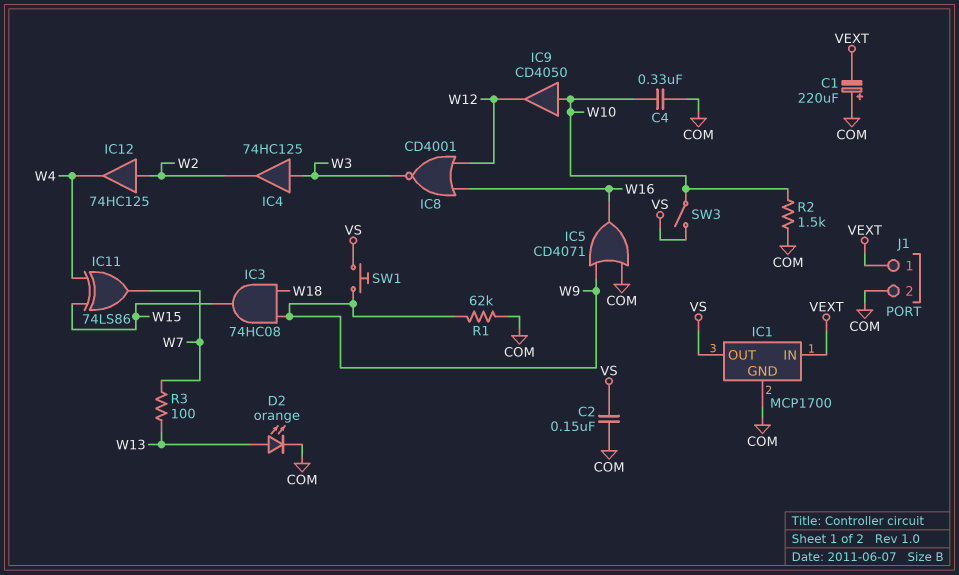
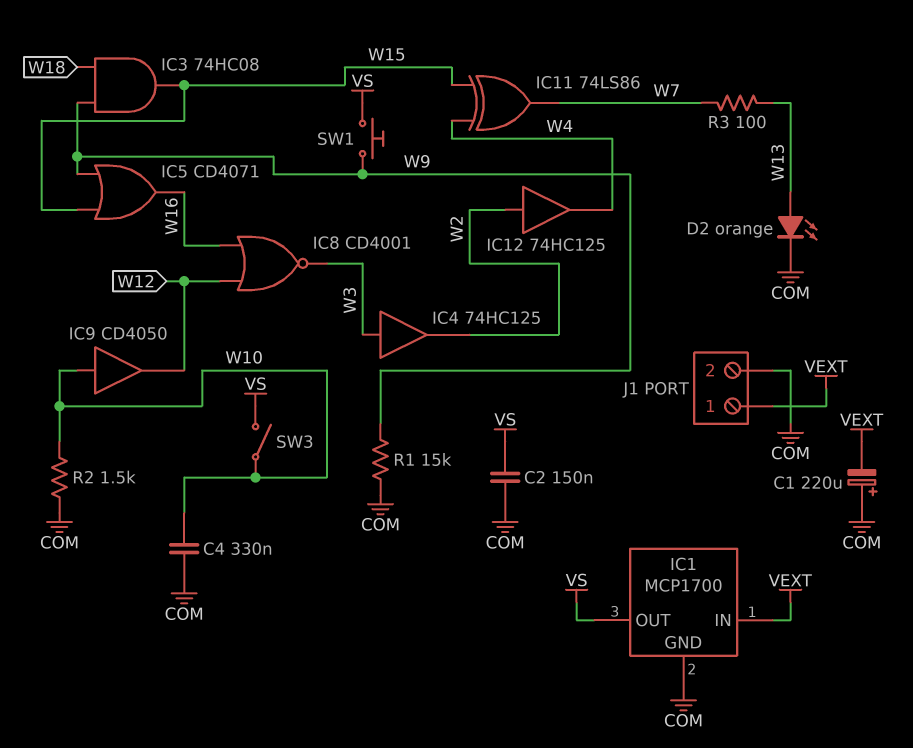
IC5: OR CD4071 (in COM, in W9, out W16) -> OR CD4071 (in W9, in W15, out W16)
R1: 62k (COM, W9) -> 15k (COM, W9)

